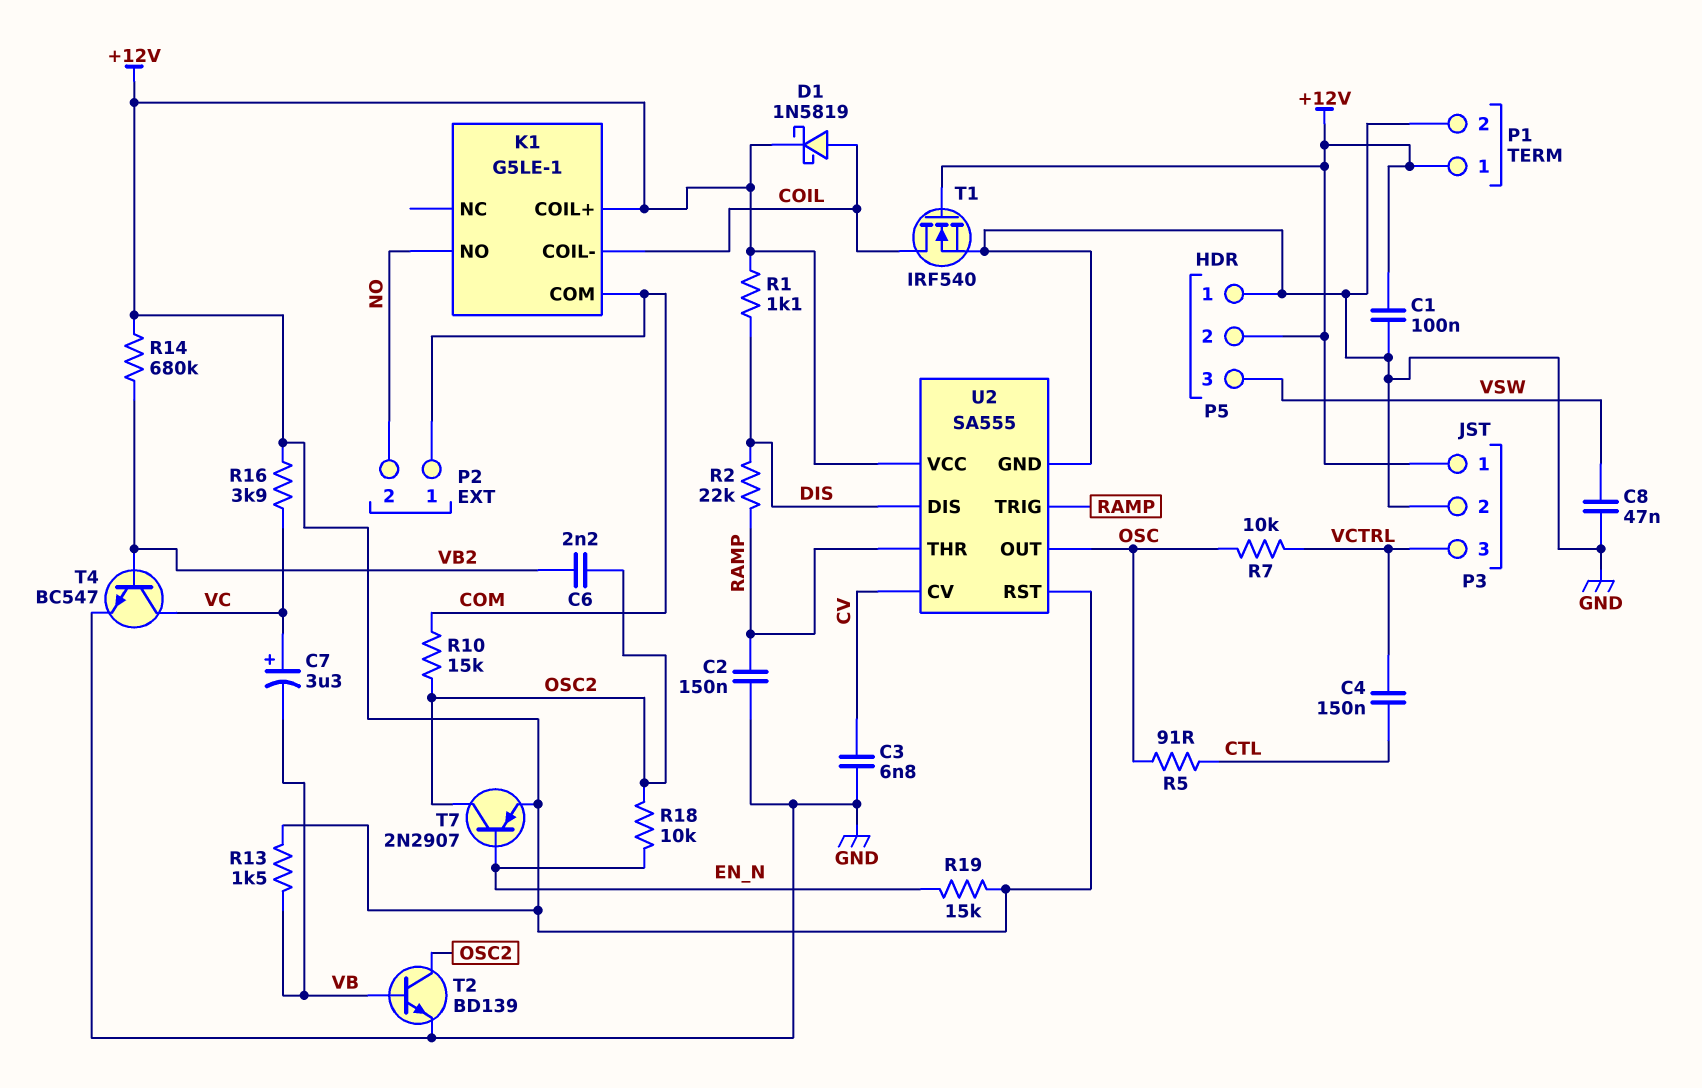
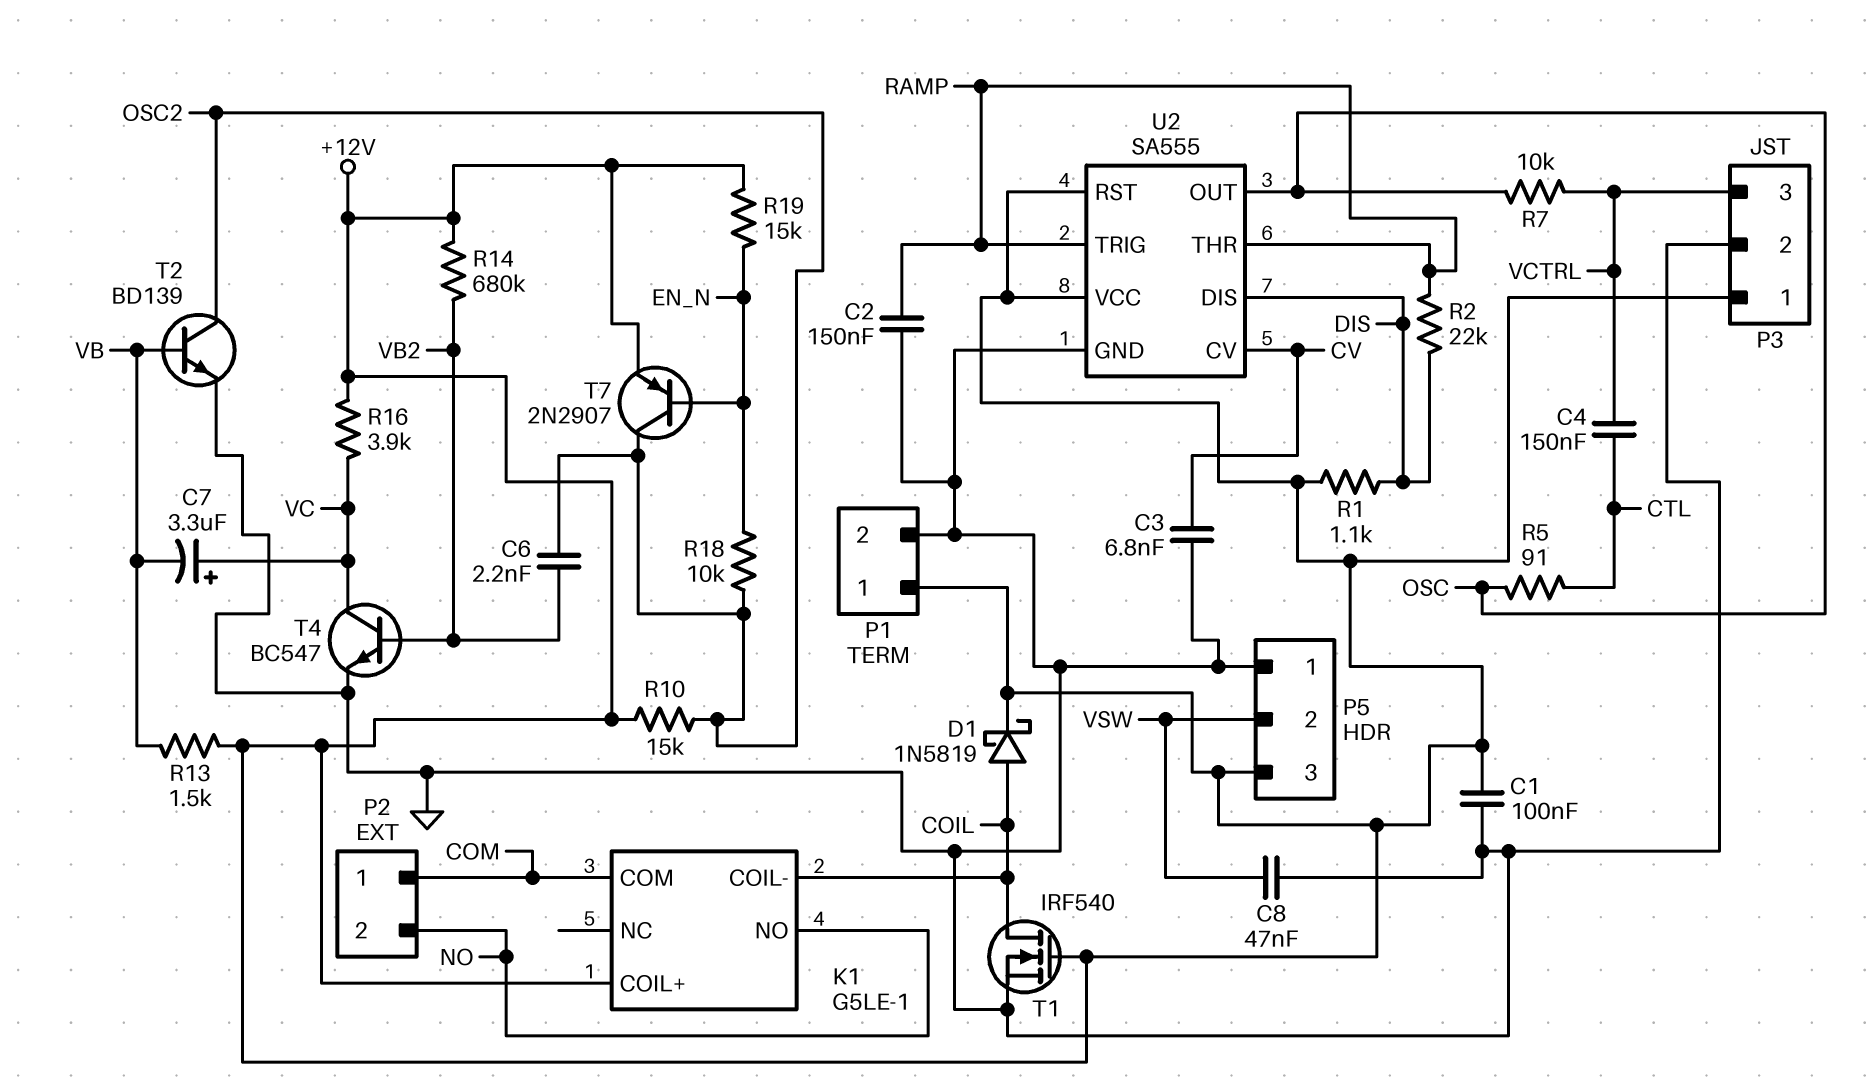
P5 pin 2: +12V -> VSW
P5 pin 3: VSW -> +12V
R10: 15k (COM, OSC2) -> 15k (+12V, OSC2)

